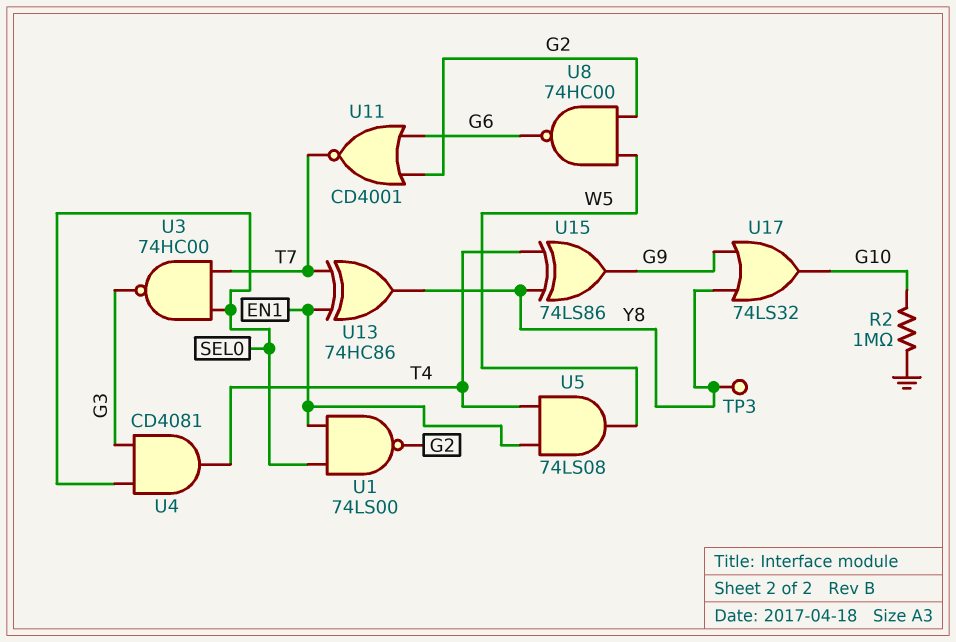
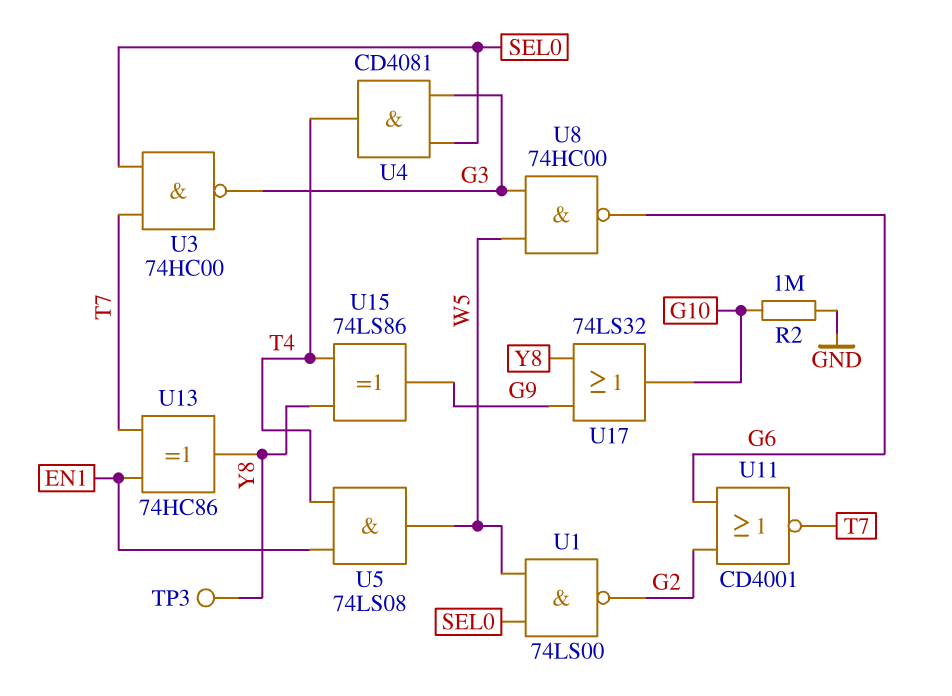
U1: NAND 74LS00 (in EN1, in SEL0, out G2) -> NAND 74LS00 (in SEL0, in W5, out G2)
U8: NAND 74HC00 (in G2, in W5, out G6) -> NAND 74HC00 (in G3, in W5, out G6)

